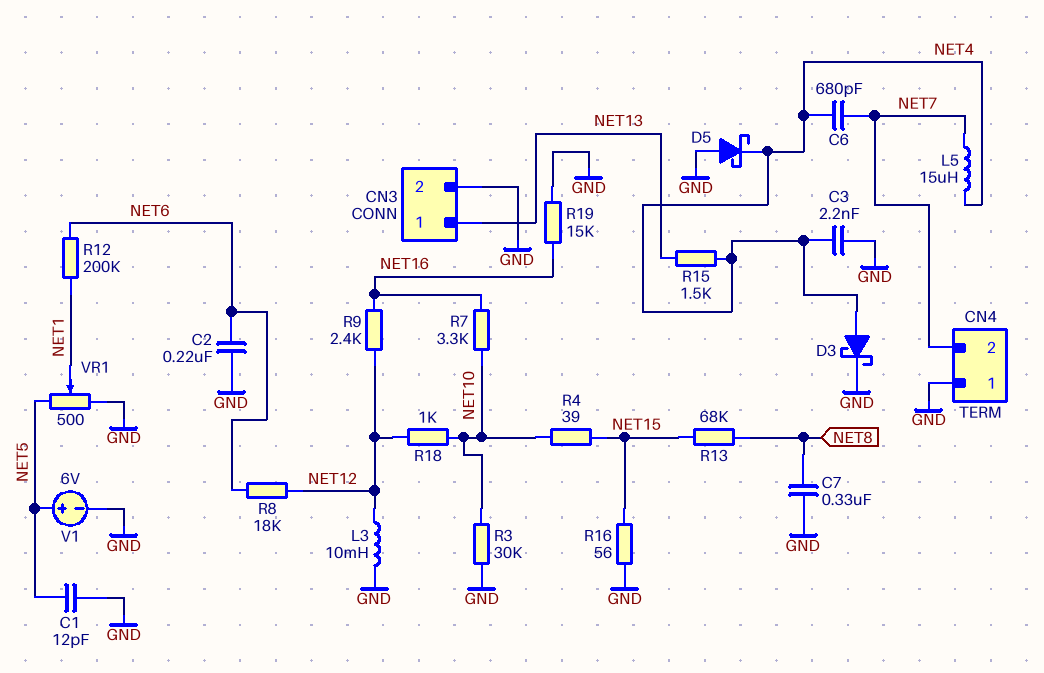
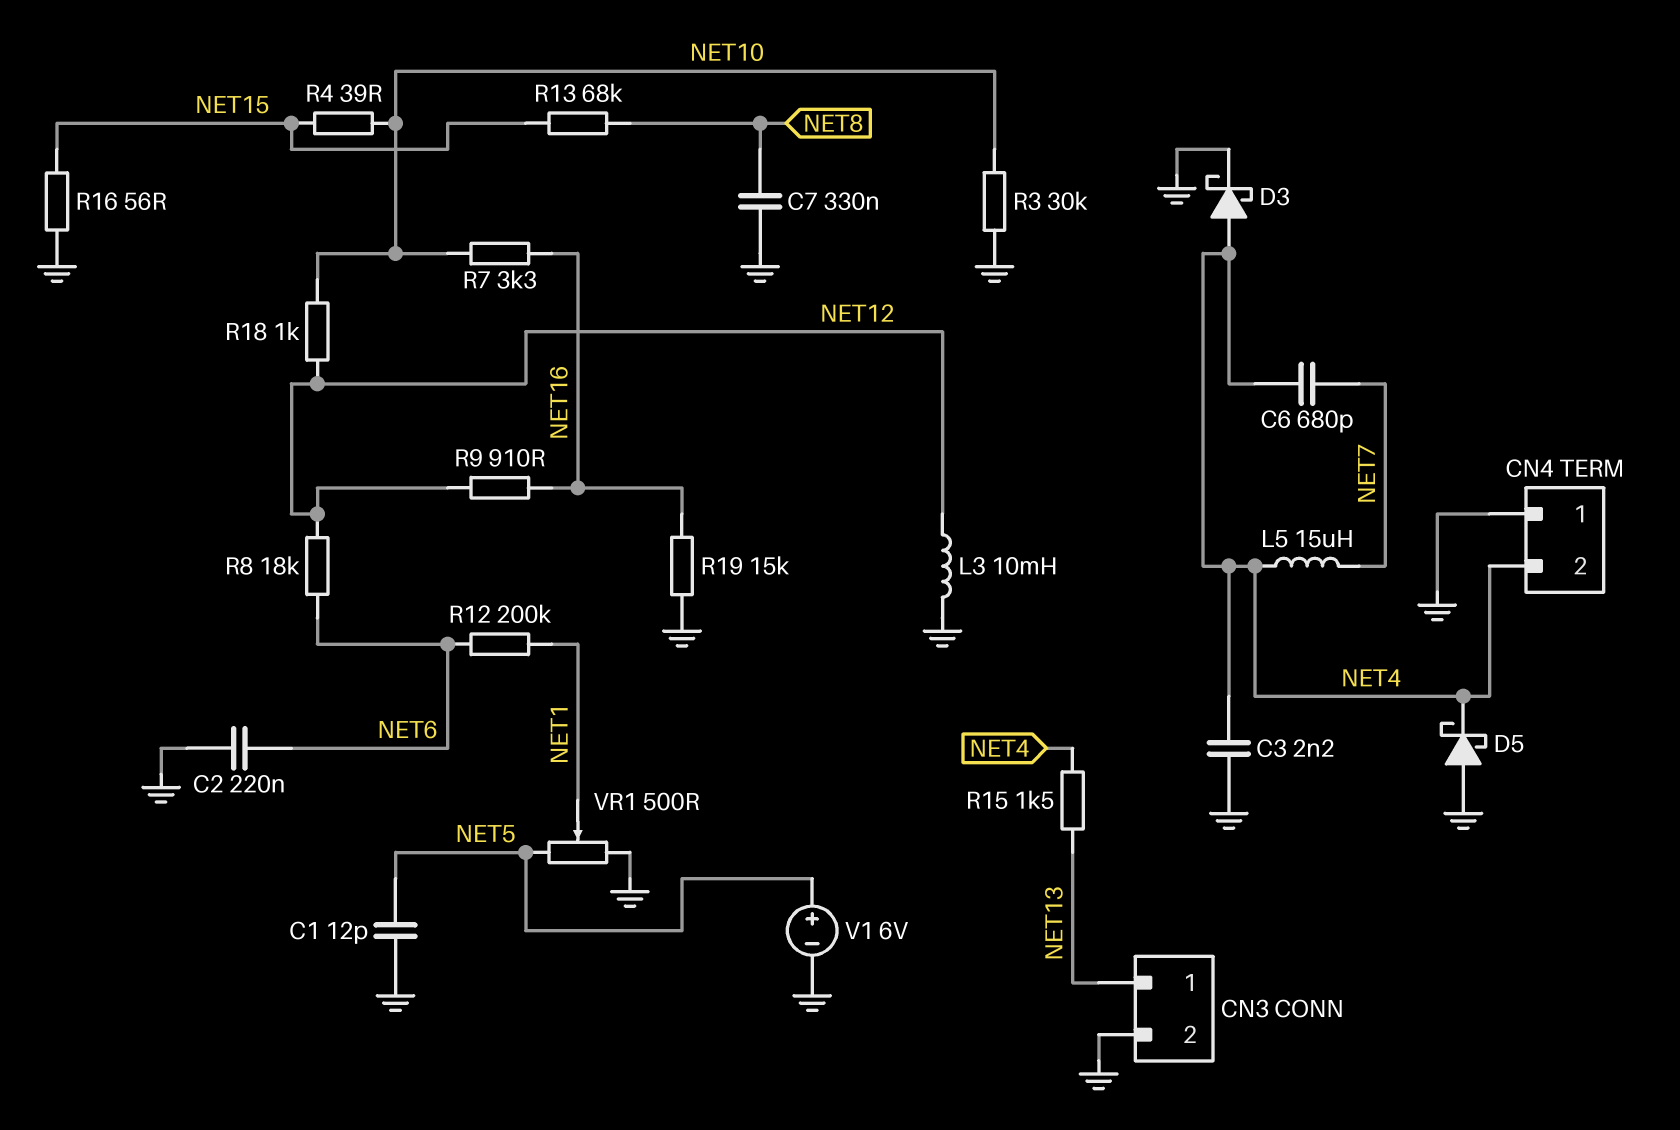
CN4 pin 2: NET7 -> NET4
R9: 2.4k (NET12, NET16) -> 910 (NET12, NET16)

